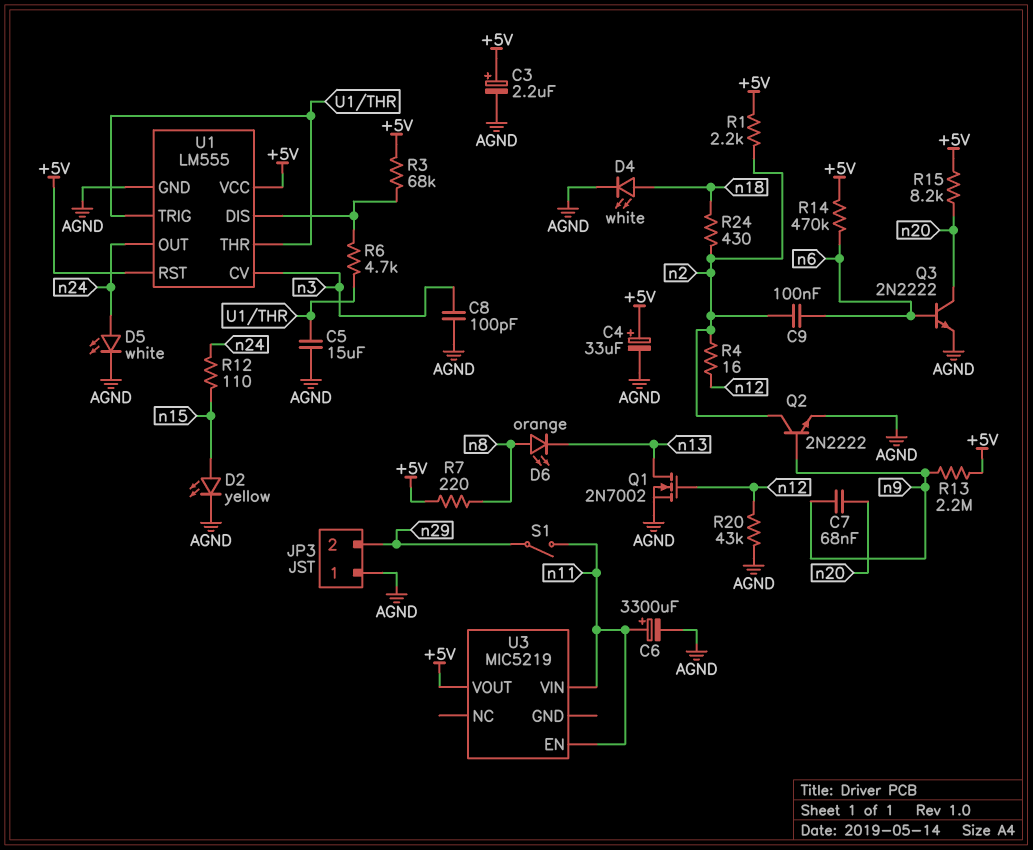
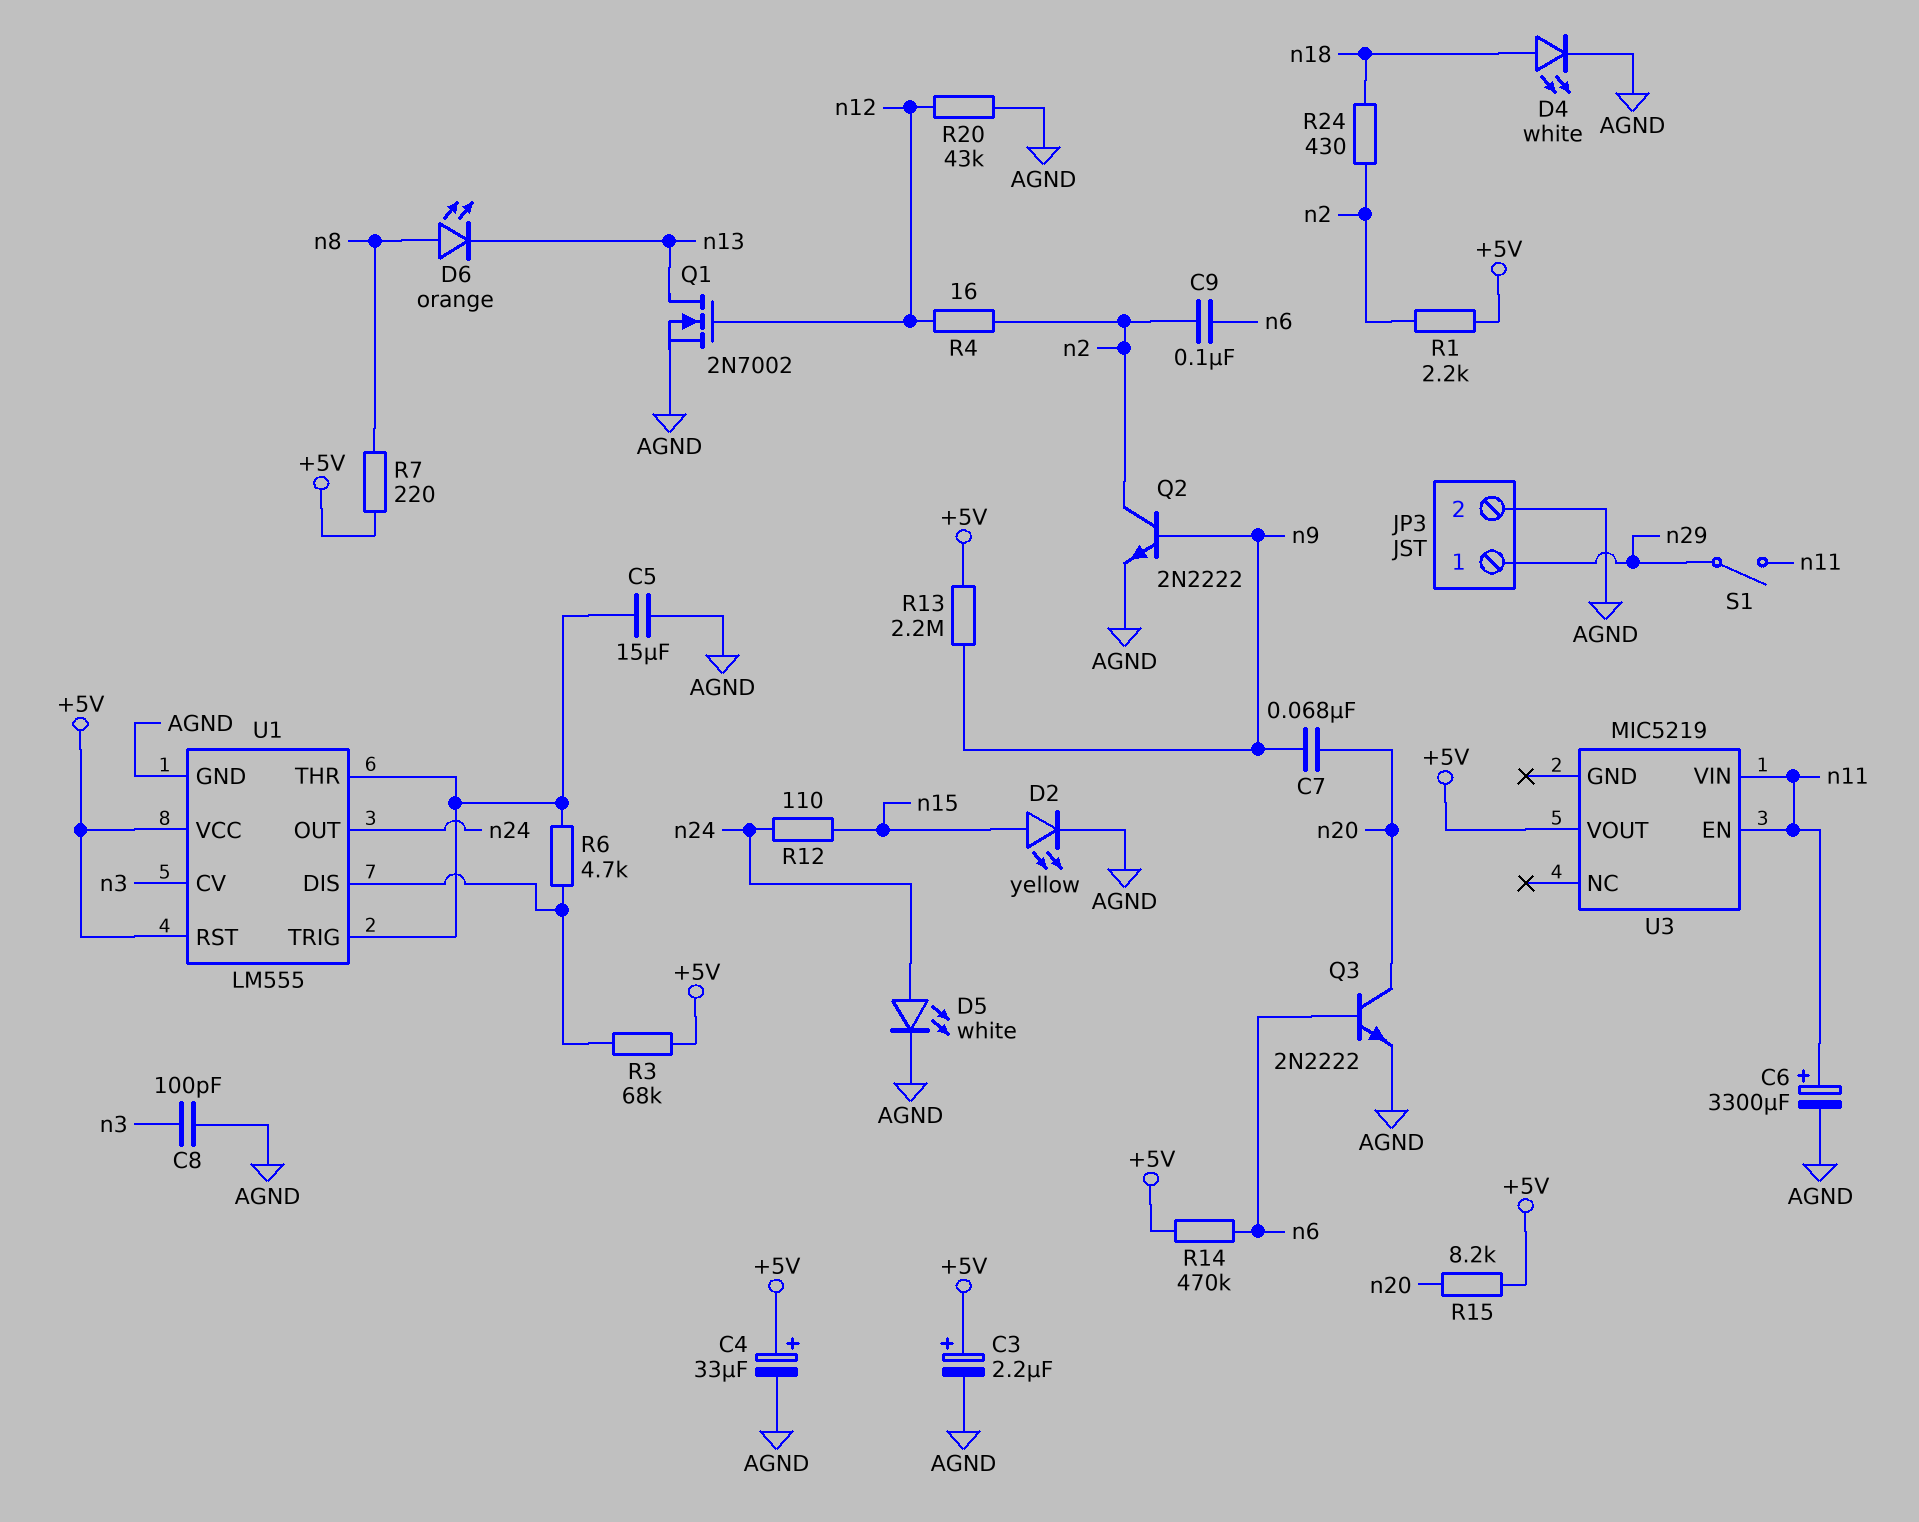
JP3 pin 1: AGND -> n29
JP3 pin 2: n29 -> AGND

